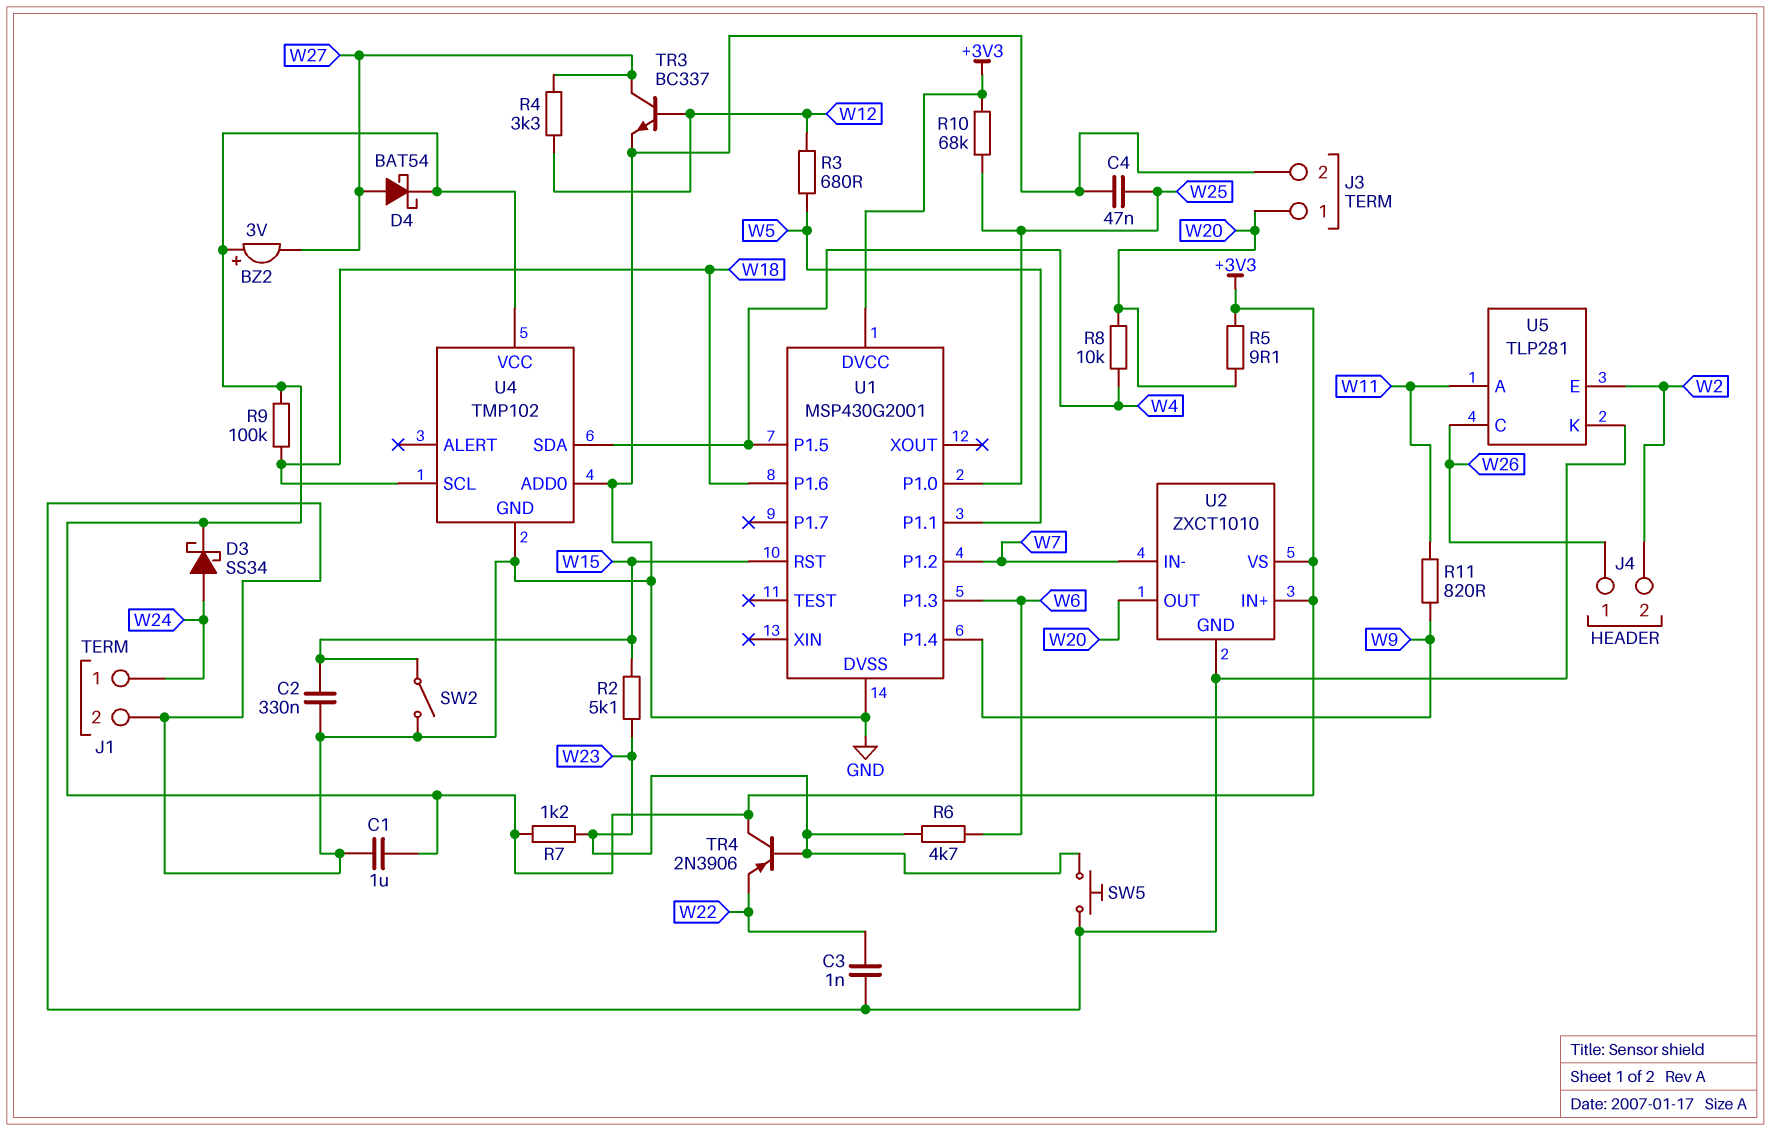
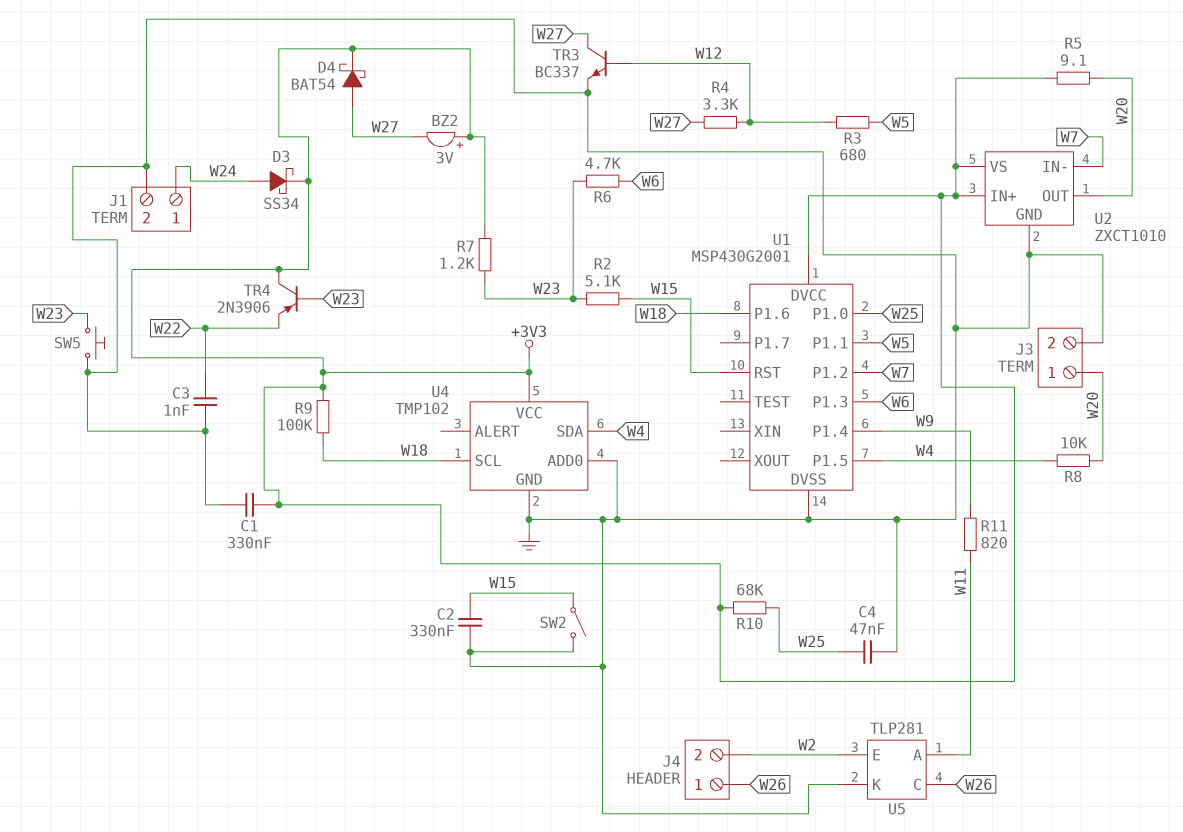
C1: 1uF (+3V3, GND) -> 330nF (+3V3, GND)

